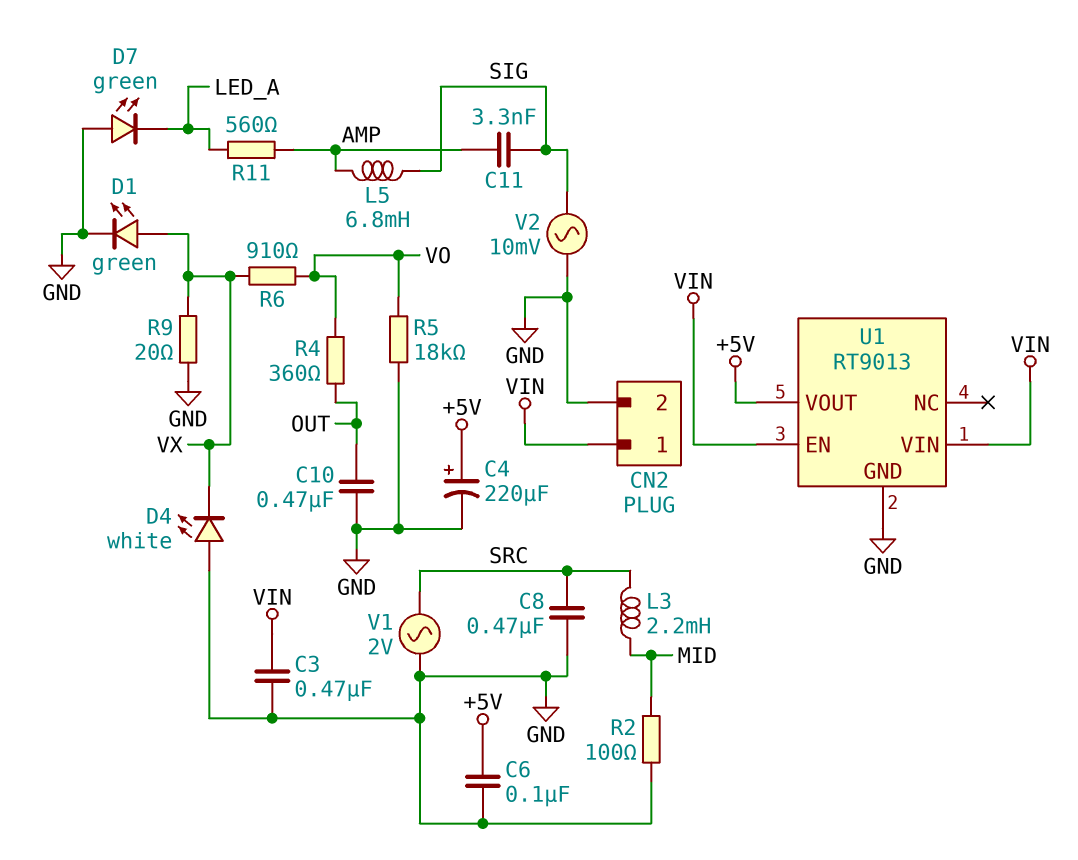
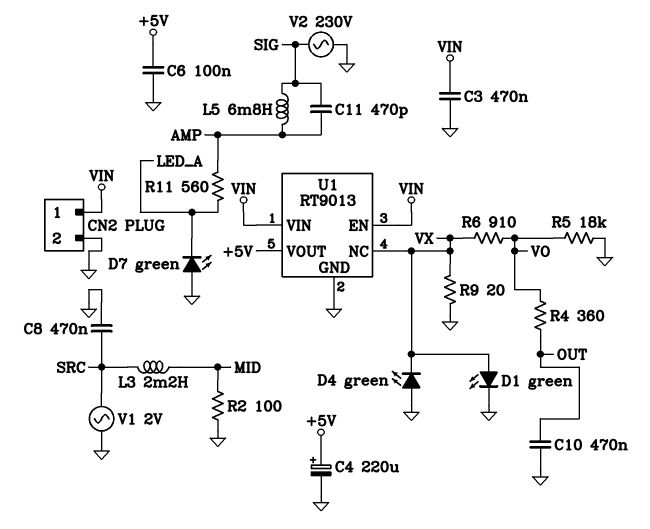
C11: 3.3nF (AMP, SIG) -> 470pF (AMP, SIG)
D4: LED white (A GND, K VX) -> LED green (A GND, K VX)
U1 pin NC: none -> VX
V2: AC 10mV (GND, SIG) -> AC 230V (GND, SIG)

